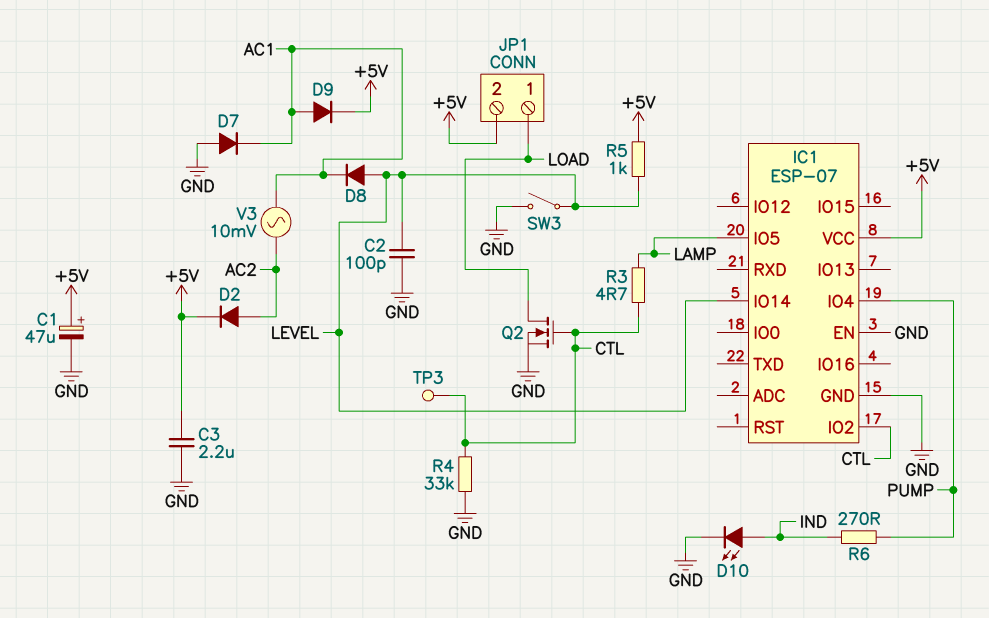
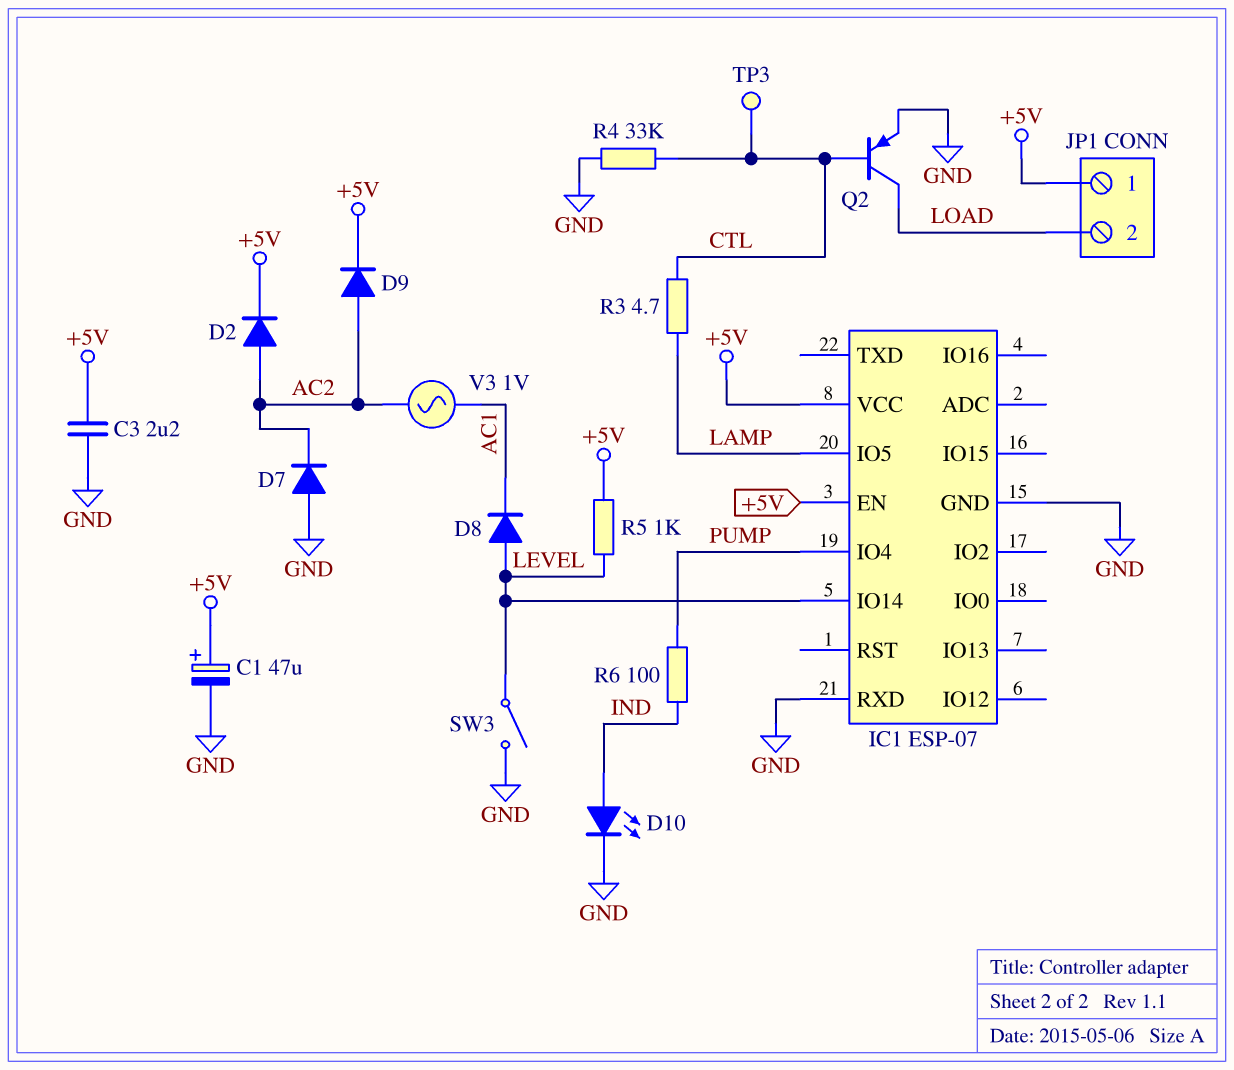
C2: 100pF (GND, LEVEL) -> none
D7: diode (A GND, K AC1) -> diode (A GND, K AC2)
D9: diode (A AC1, K +5V) -> diode (A AC2, K +5V)
IC1 pin EN: GND -> +5V
IC1 pin IO2: CTL -> none
IC1 pin RXD: none -> GND
JP1 pin 1: LOAD -> +5V
JP1 pin 2: +5V -> LOAD
Q2: NMOS (G CTL, D LOAD, S GND) -> PNP (B CTL, C LOAD, E GND)
R6: 270 (IND, PUMP) -> 100 (IND, PUMP)
V3: AC 10mV (AC1, AC2) -> AC 1V (AC1, AC2)

